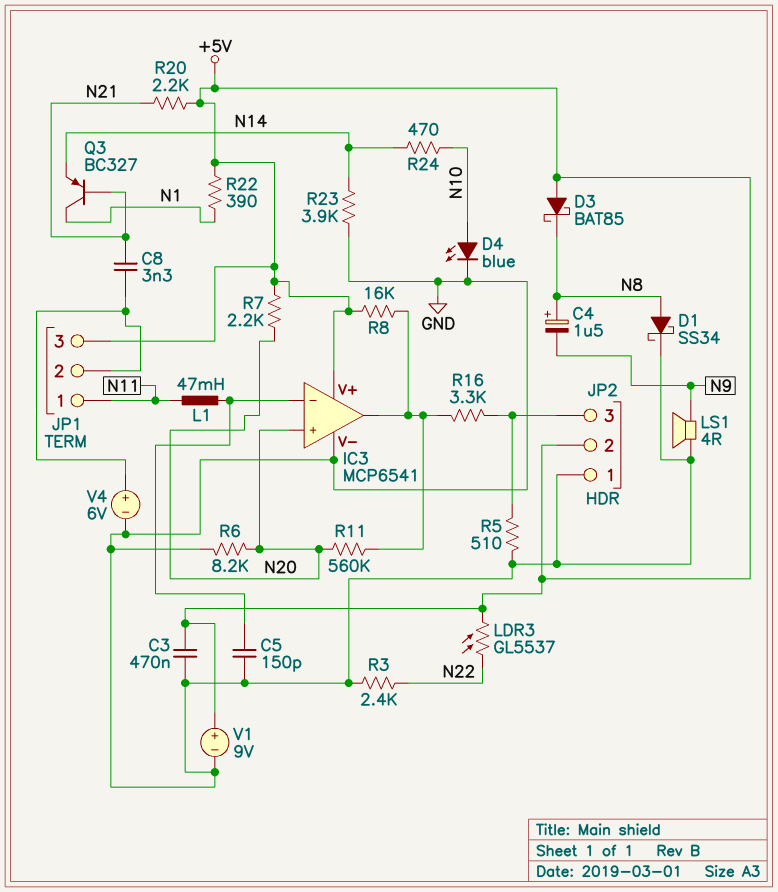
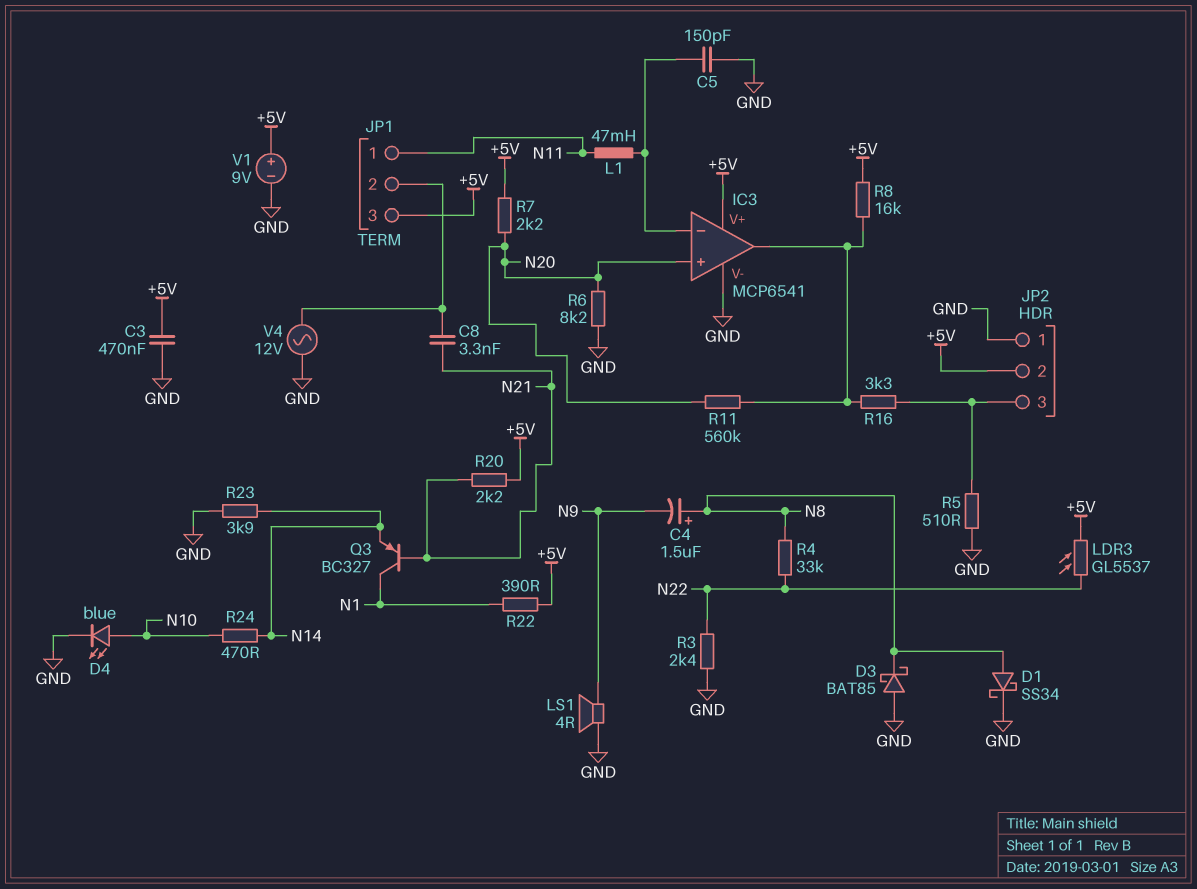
D3: schottky BAT85 (A +5V, K N8) -> schottky BAT85 (A GND, K N8)
R4: none -> 33k (N8, N22)
V4: 6V (plus JP1/2, minus GND) -> AC 12V (GND, JP1/2)

